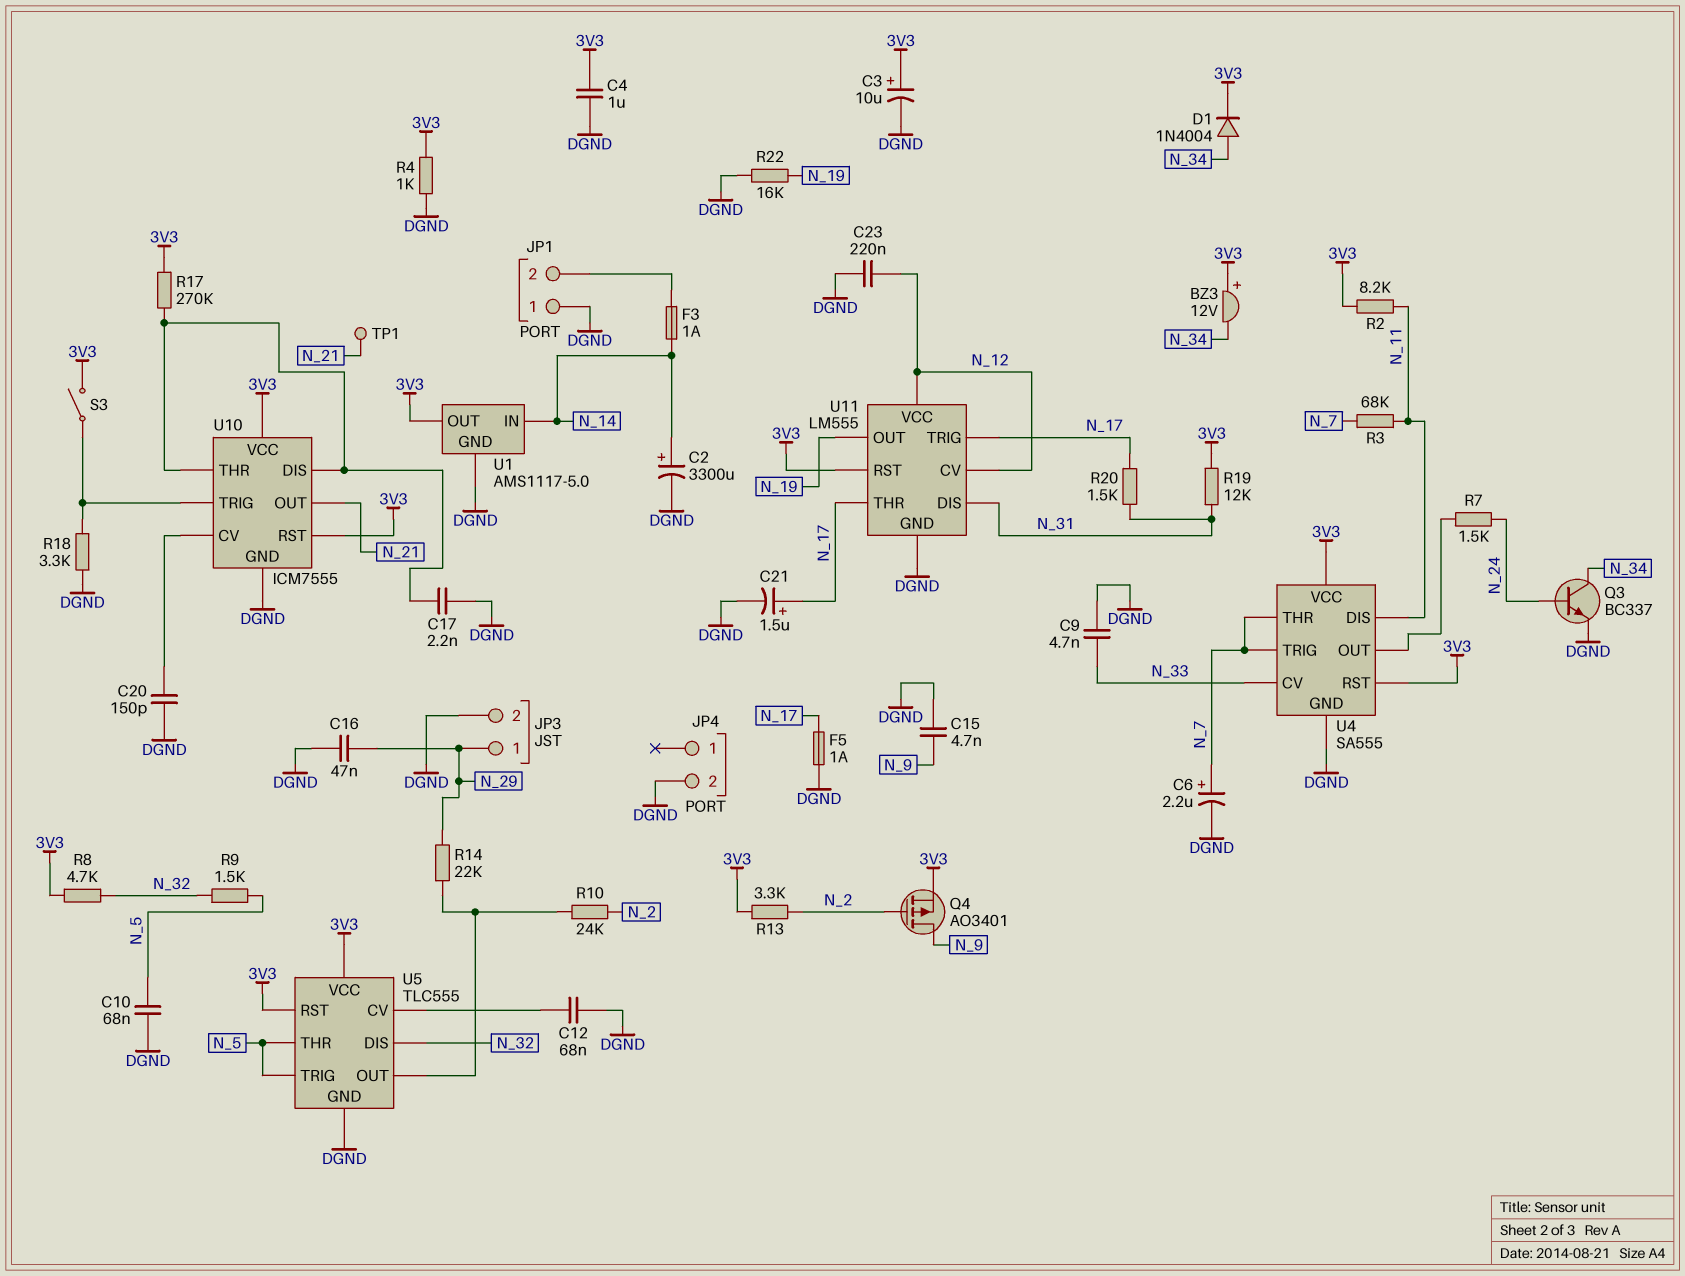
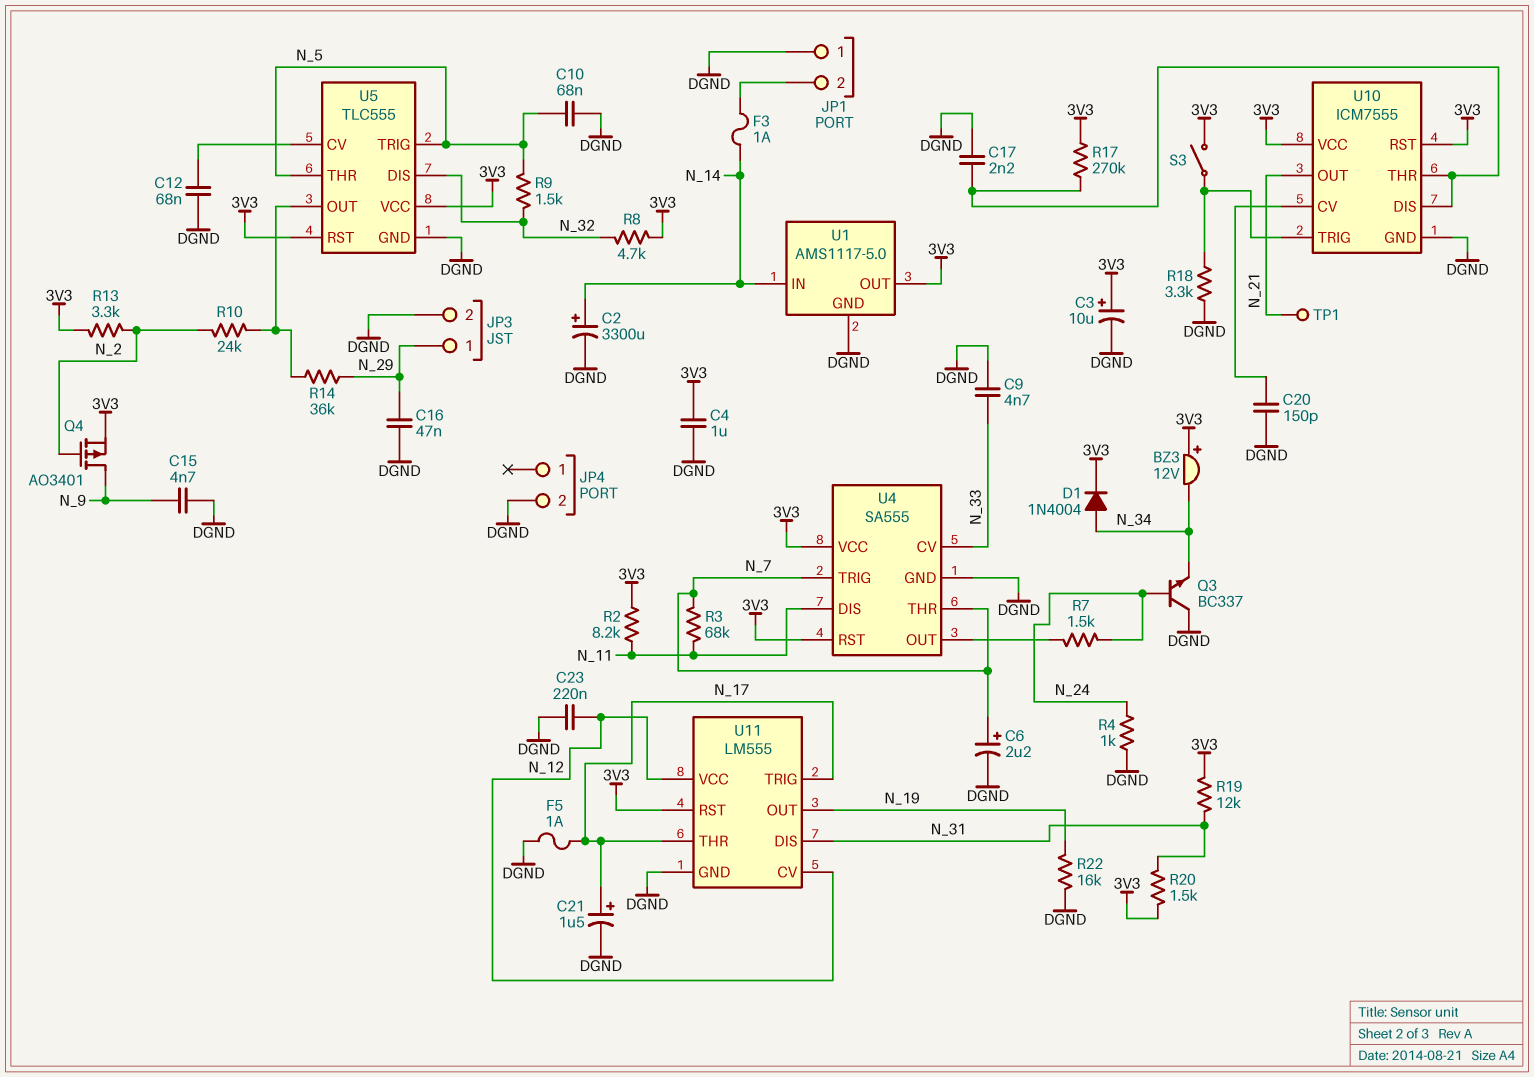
Q3: NPN BC337 (B N_24, C N_34, E DGND) -> NPN BC337 (B N_24, C DGND, E N_34)
R4: 1k (3V3, DGND) -> 1k (DGND, N_24)
R14: 22k (N_29, U5/OUT) -> 36k (N_29, U5/OUT)
R20: 1.5k (N_17, N_31) -> 1.5k (3V3, N_31)

